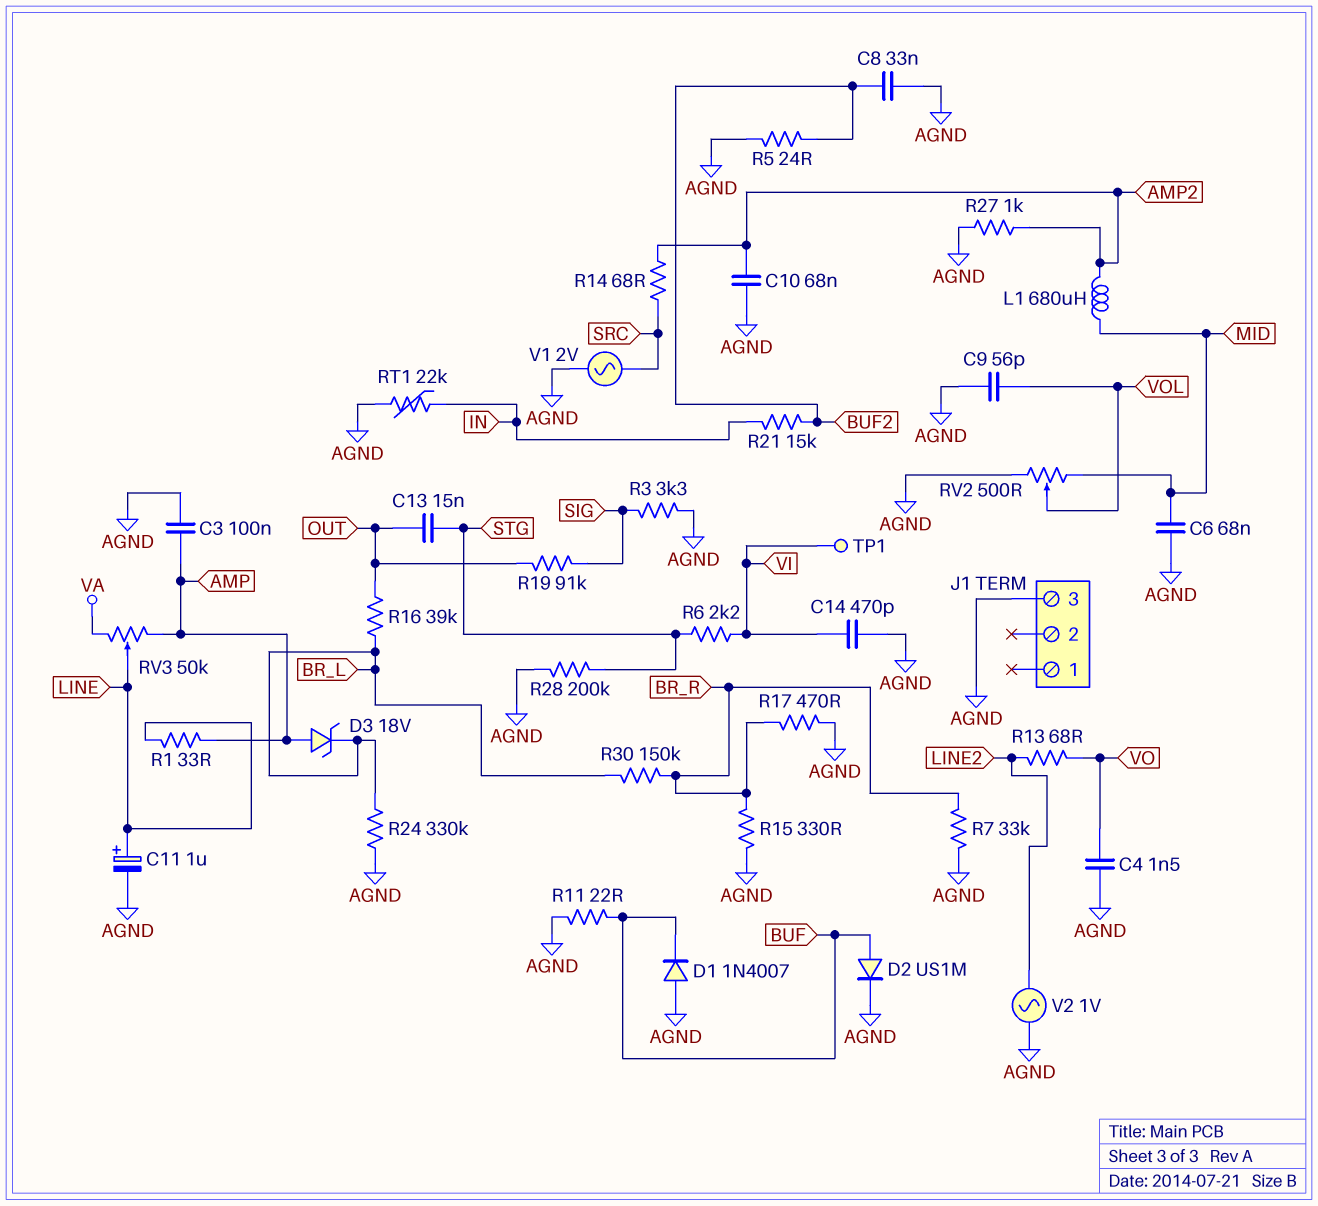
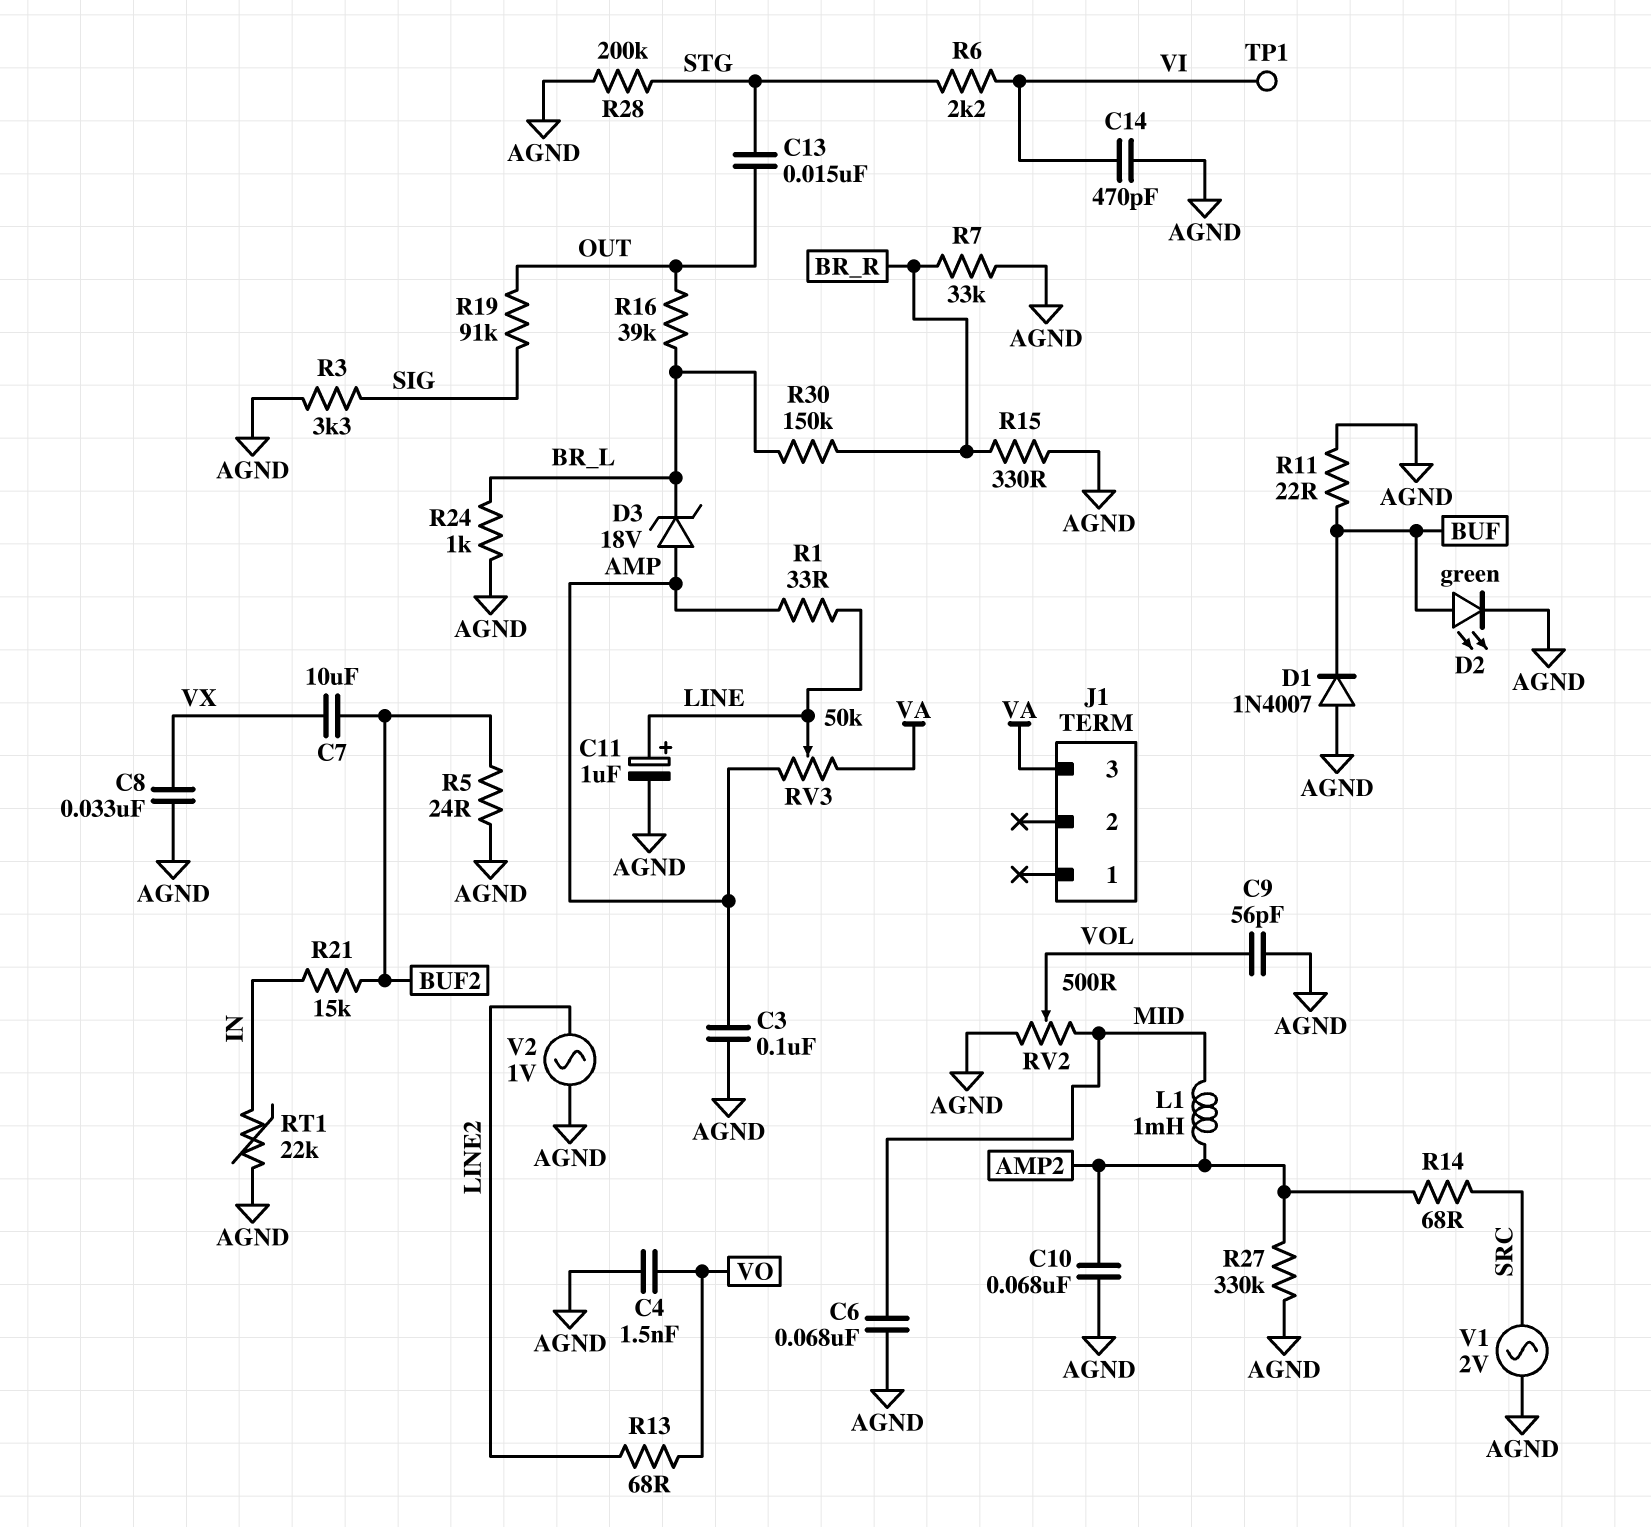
C7: none -> 10uF (BUF2, VX)
C8: 33nF (AGND, BUF2) -> 33nF (AGND, VX)
D2: diode US1M (A BUF, K AGND) -> LED green (A BUF, K AGND)
J1 pin 3: AGND -> VA
L1: 680uH (AMP2, MID) -> 1mH (AMP2, MID)
R17: 470 (AGND, BR_R) -> none
R24: 330k (AGND, BR_L) -> 1k (AGND, BR_L)
R27: 1k (AGND, AMP2) -> 330k (AGND, AMP2)

